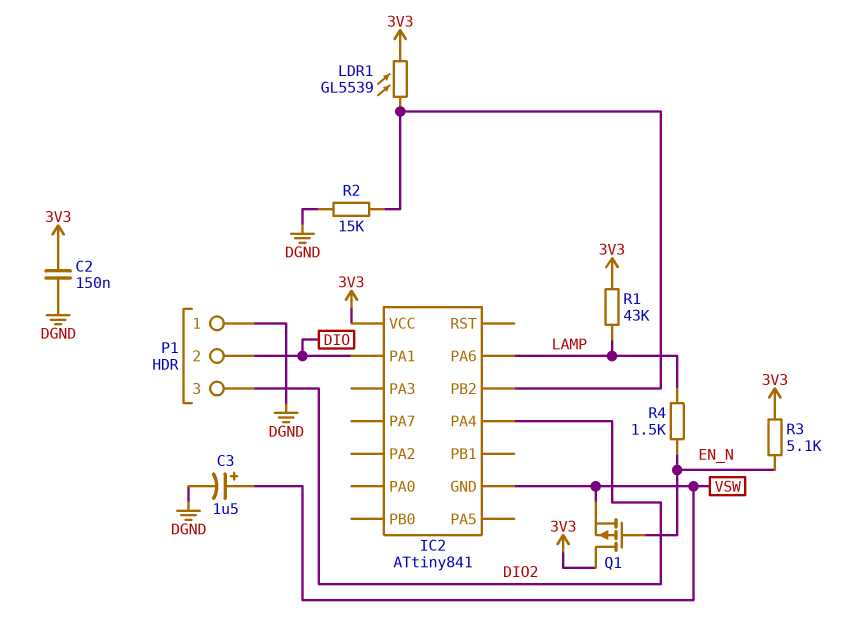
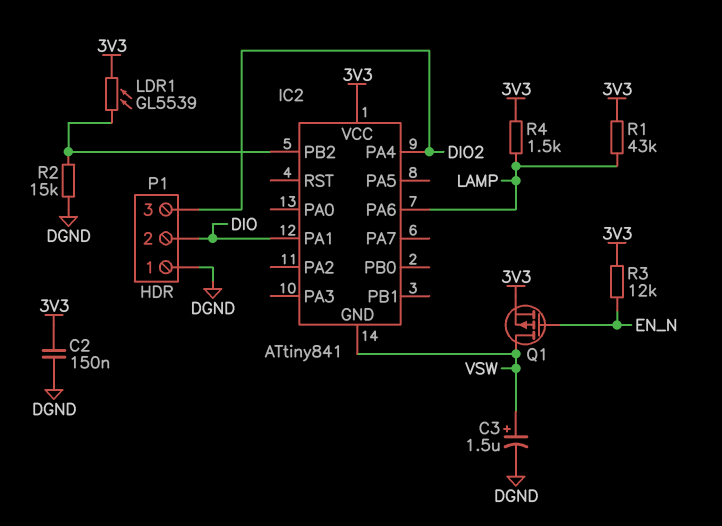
Q1: PMOS (G EN_N, D 3V3, S VSW) -> PMOS (G EN_N, D VSW, S 3V3)
R3: 5.1k (3V3, EN_N) -> 12k (3V3, EN_N)
R4: 1.5k (EN_N, LAMP) -> 1.5k (3V3, LAMP)

